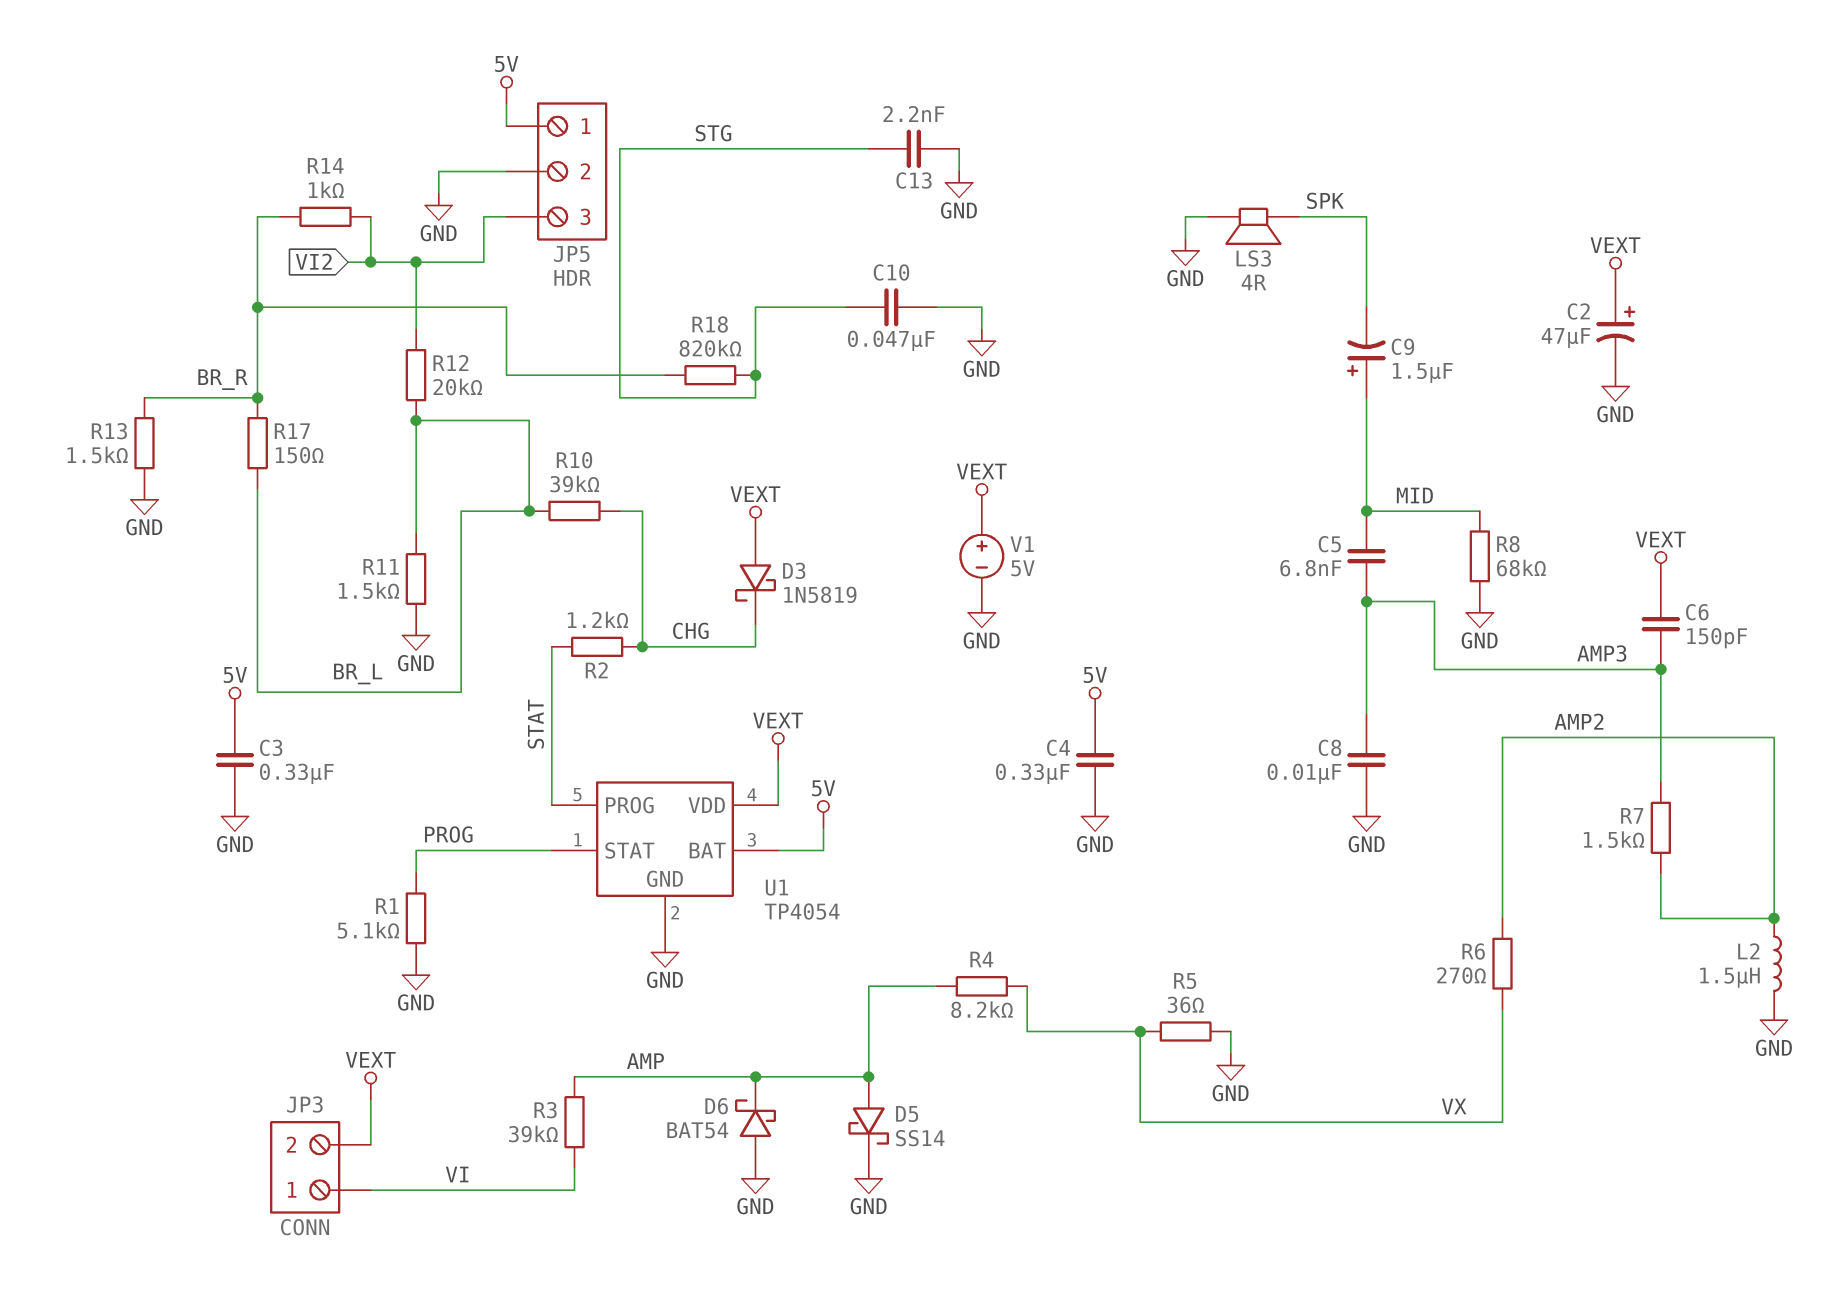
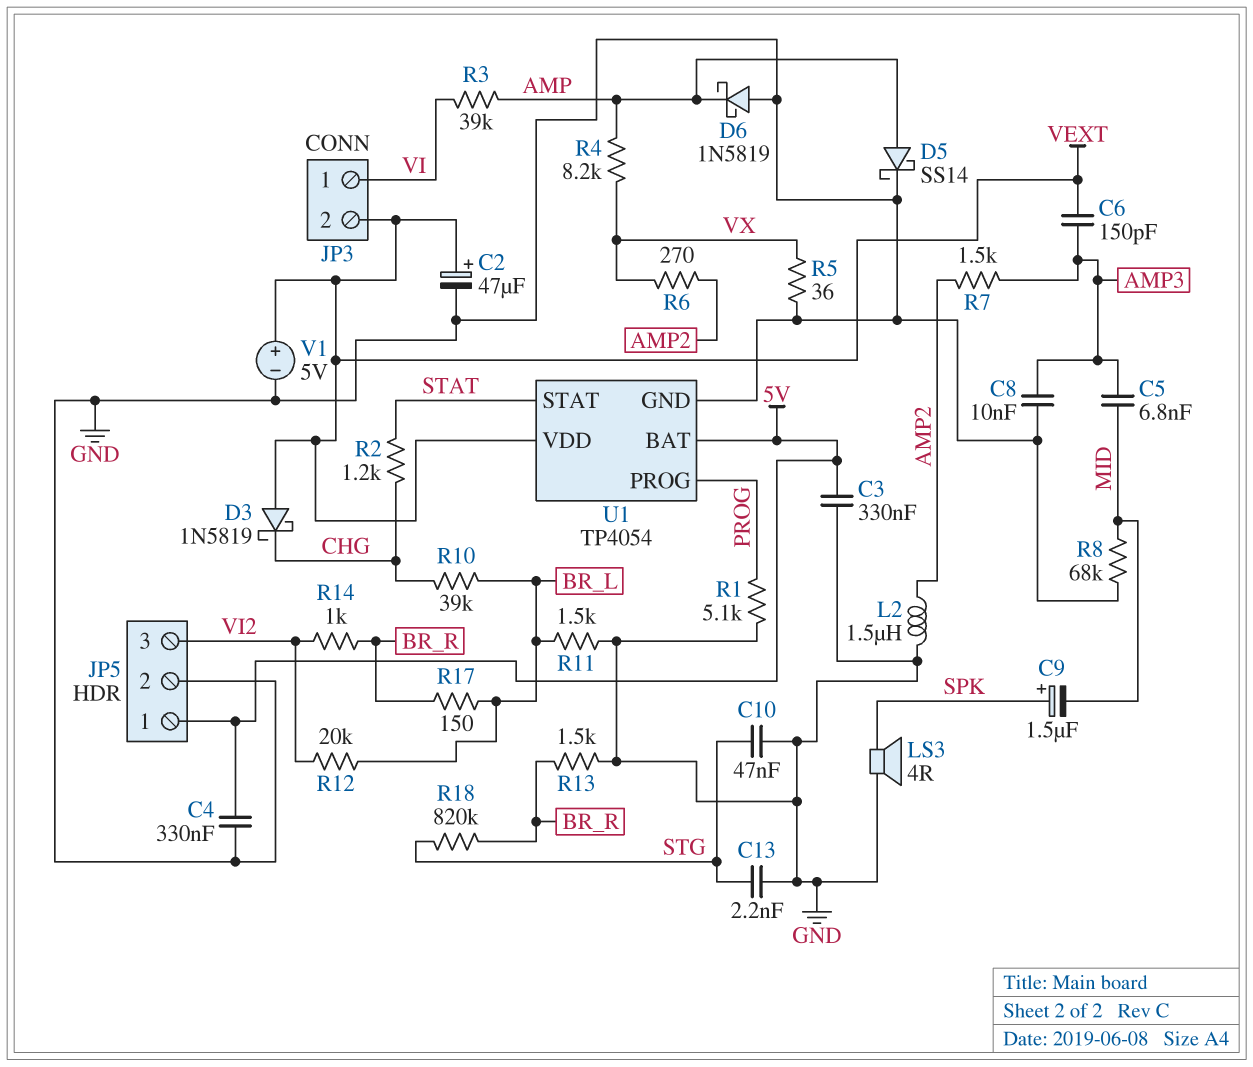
C9: 1.5uF (plus MID, minus SPK) -> 1.5uF (plus SPK, minus MID)
D6: schottky BAT54 (A GND, K AMP) -> schottky 1N5819 (A GND, K AMP)
U1 pin PROG: STAT -> PROG
U1 pin STAT: PROG -> STAT

